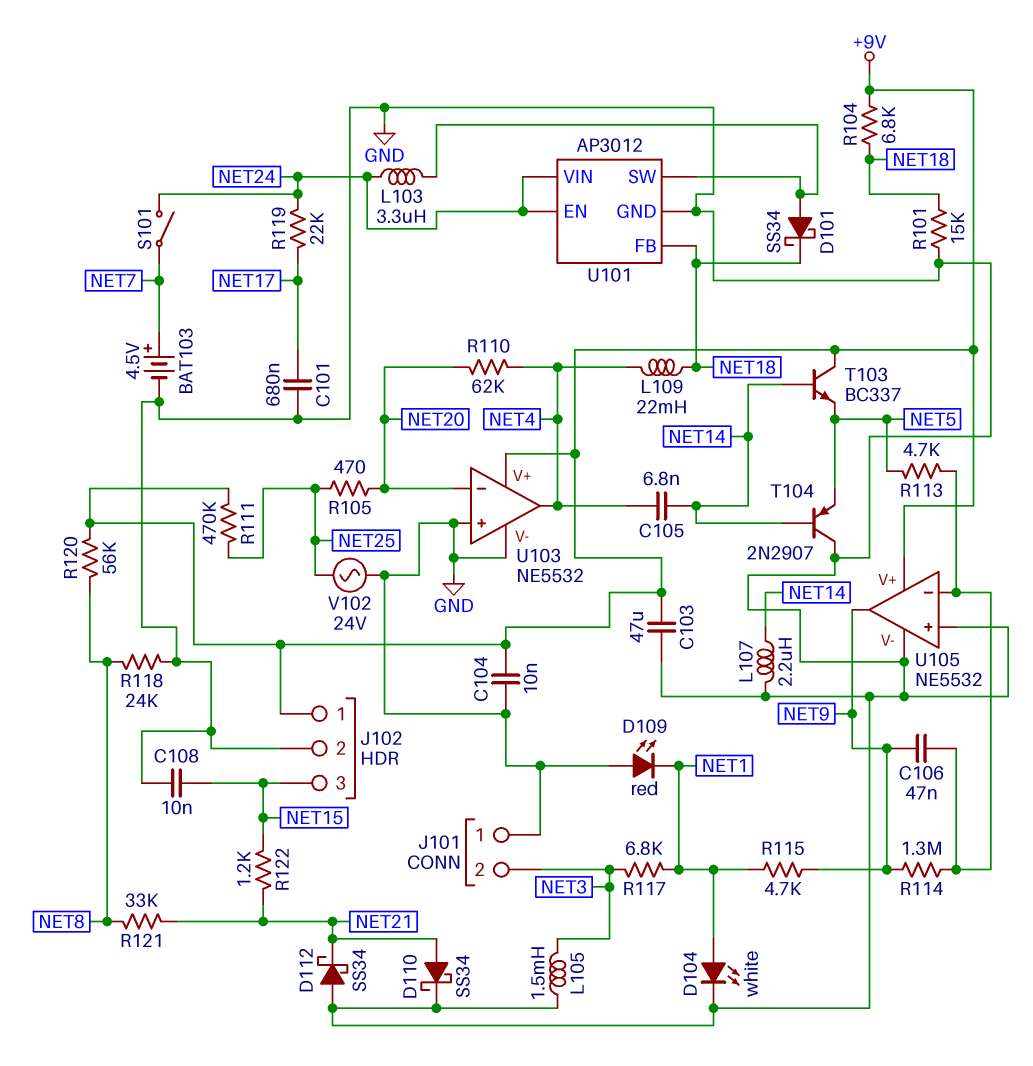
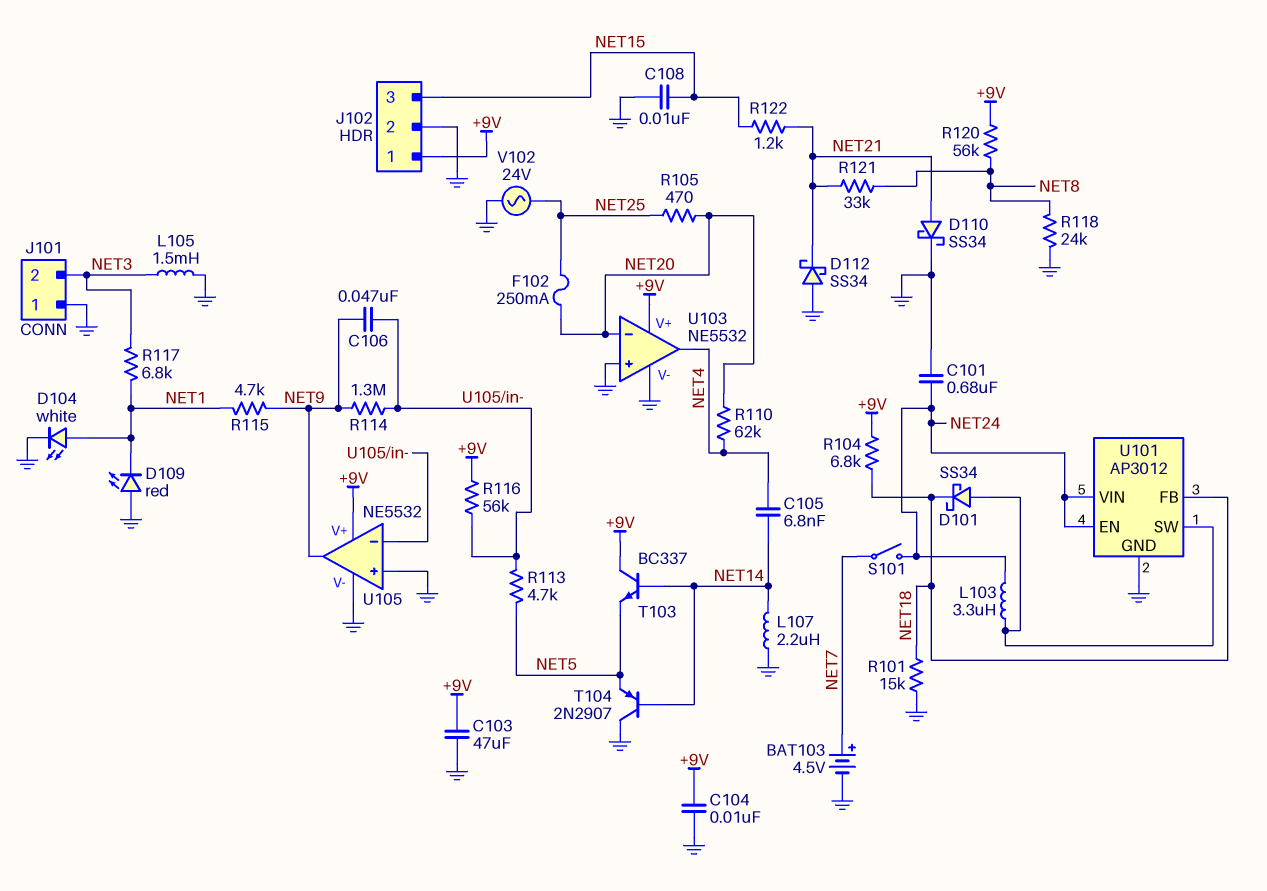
C101: 680nF (GND, NET17) -> 680nF (GND, NET24)
F102: none -> 250mA (NET20, NET25)
L109: 22mH (NET4, NET18) -> none
R111: 470k (+9V, NET25) -> none
R116: none -> 56k (+9V, U105/in-)
R119: 22k (NET17, NET24) -> none

